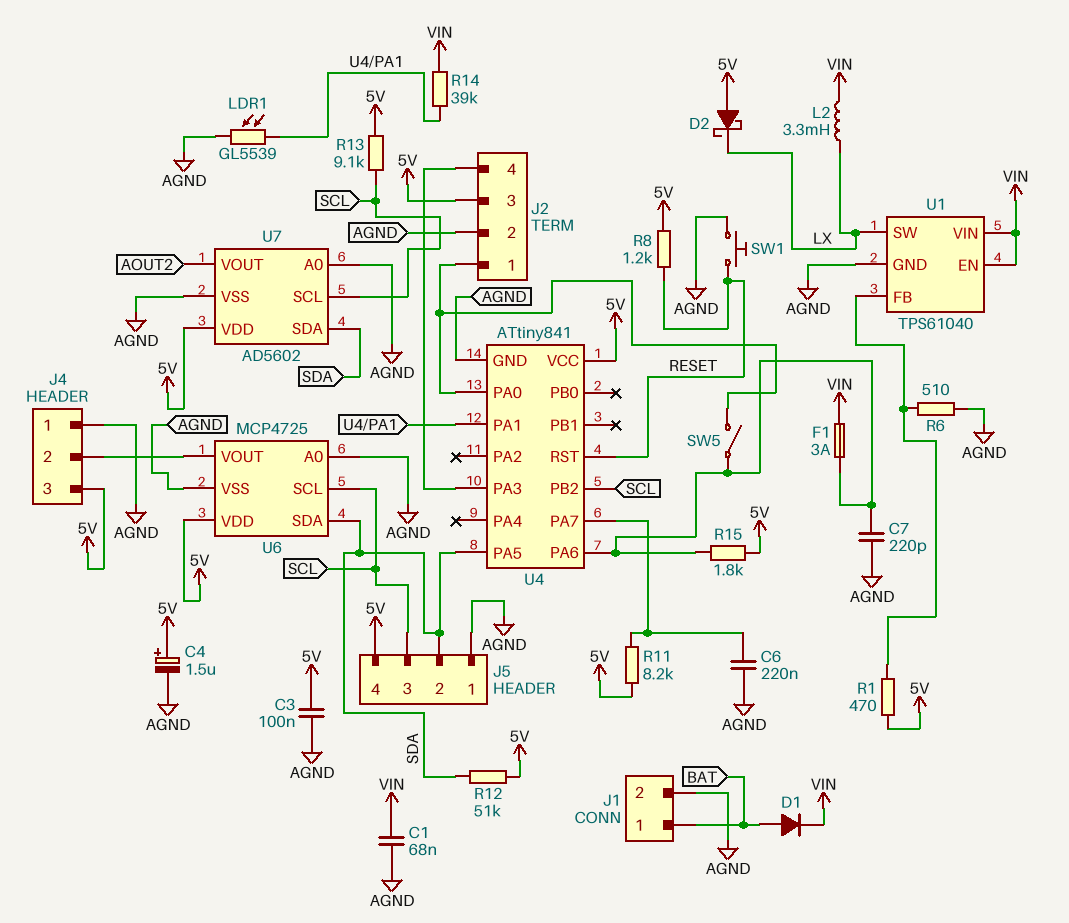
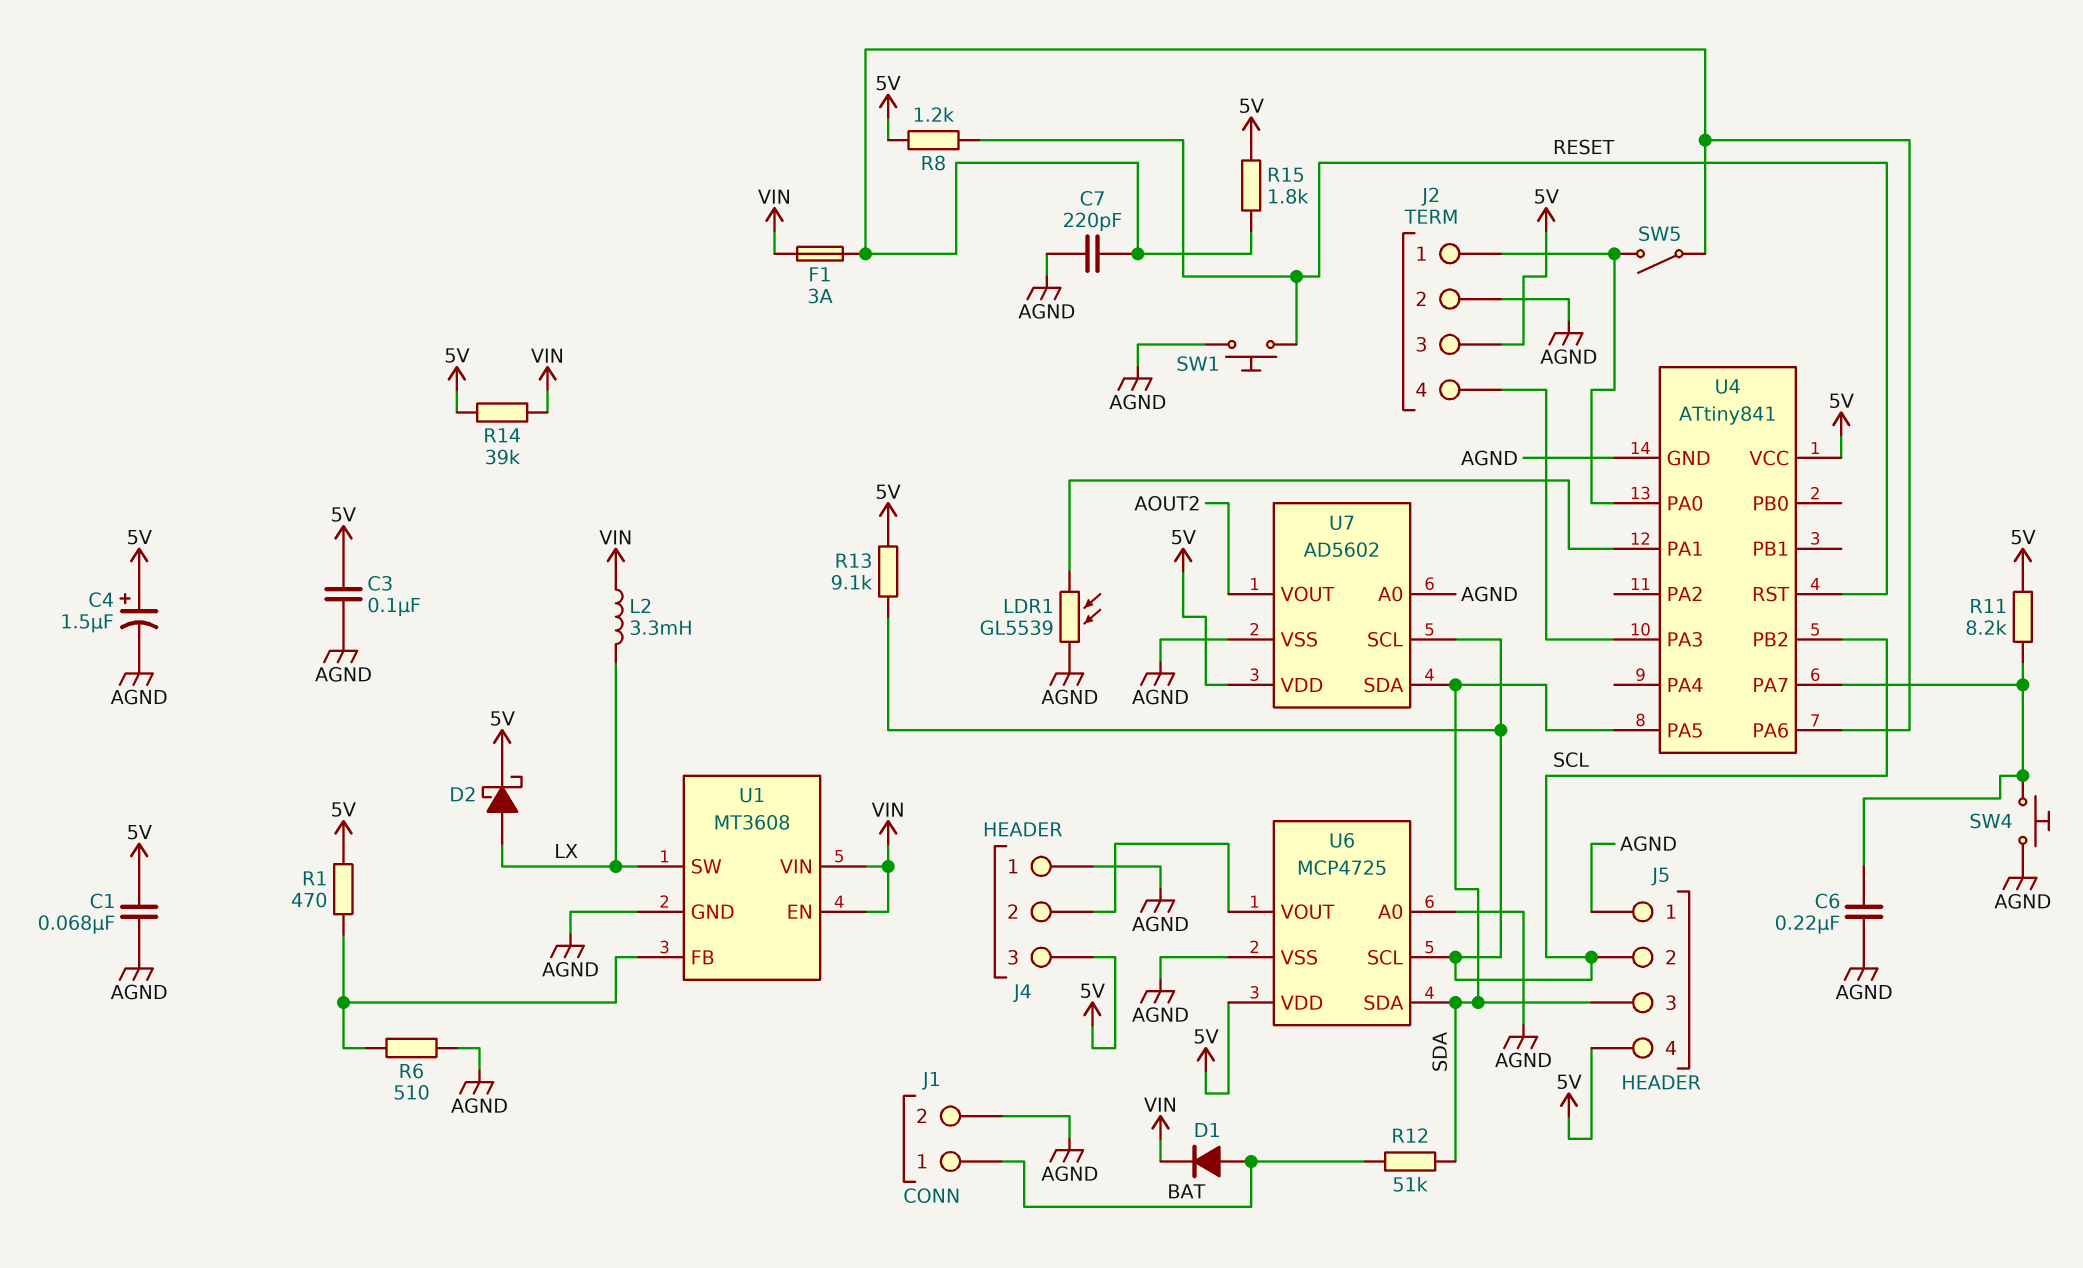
C1: 68nF (AGND, VIN) -> 68nF (5V, AGND)
D2: schottky (A 5V, K LX) -> schottky (A LX, K 5V)
J5 pin 2: SDA -> SCL
J5 pin 3: SCL -> SDA
R12: 51k (5V, SDA) -> 51k (BAT, SDA)
R14: 39k (U4/PA1, VIN) -> 39k (5V, VIN)
SW4: none -> button (AGND, U4/PA7)
U1: TPS61040 -> MT3608

